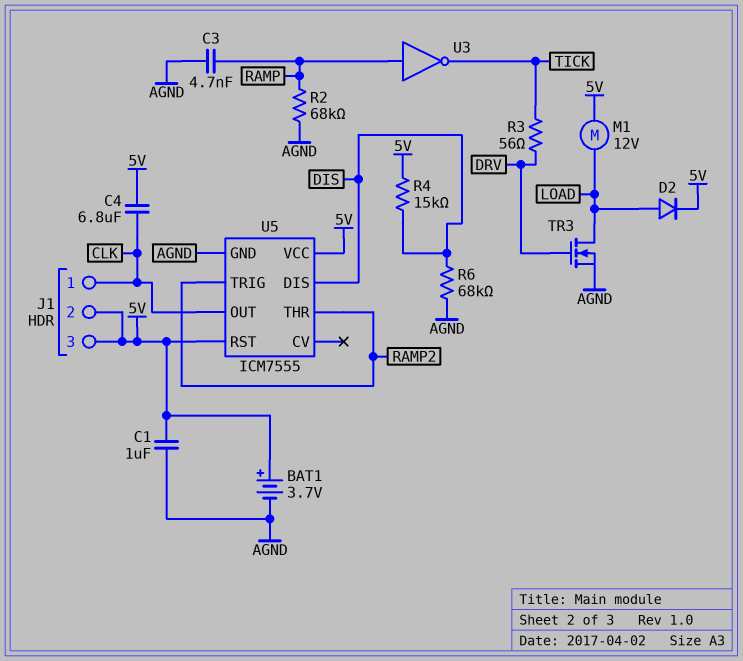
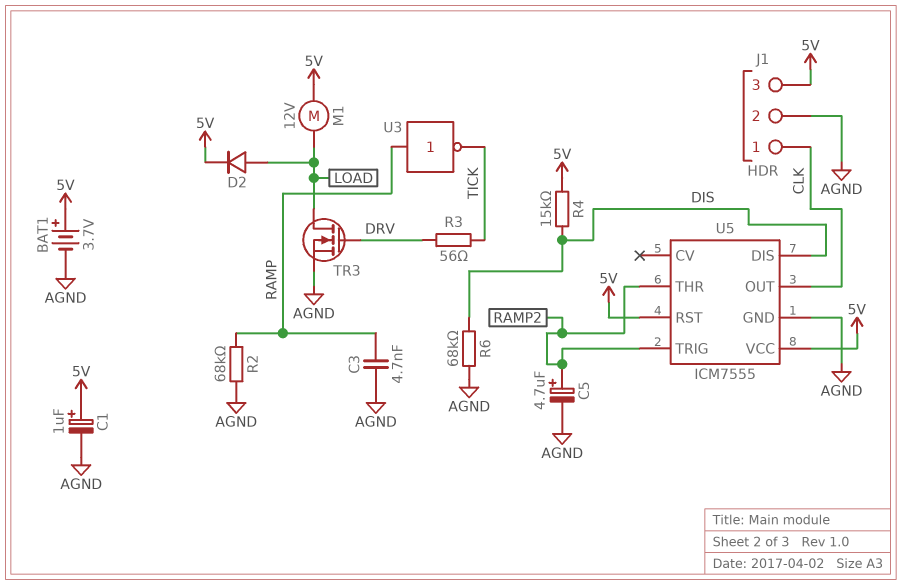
C1: 1uF (5V, AGND) -> 1uF (plus 5V, minus AGND)
C4: 6.8uF (5V, CLK) -> none
C5: none -> 4.7uF (plus RAMP2, minus AGND)
J1 pin 2: 5V -> AGND

